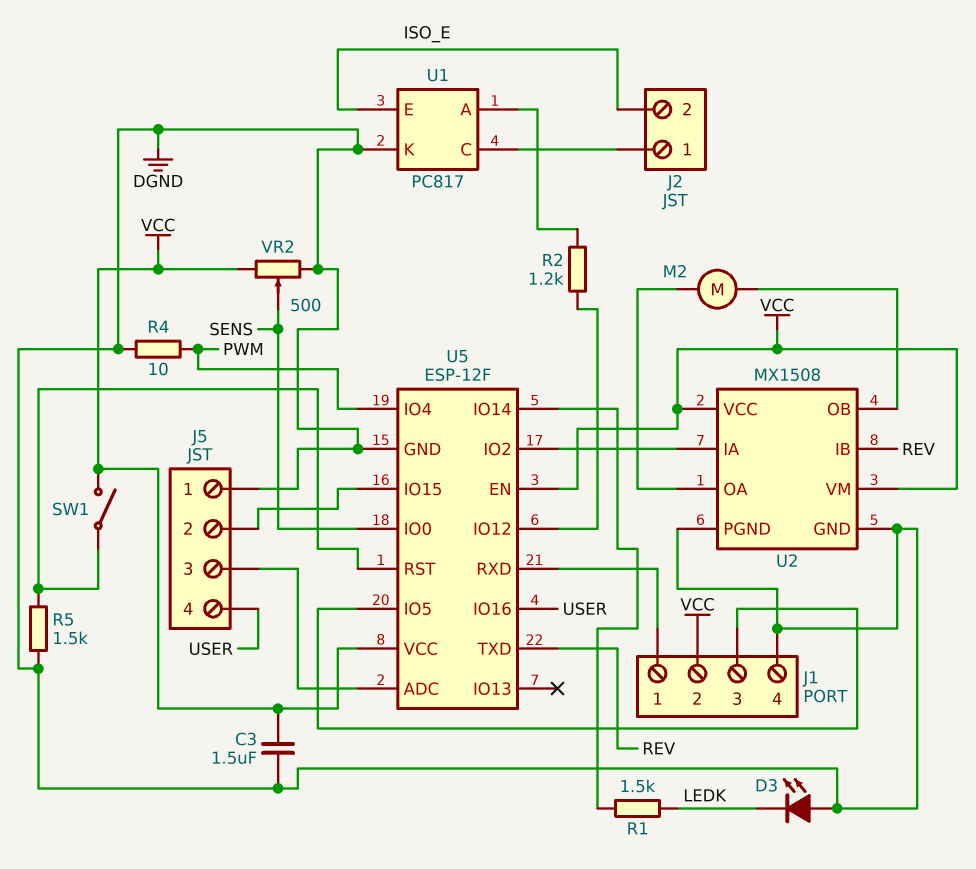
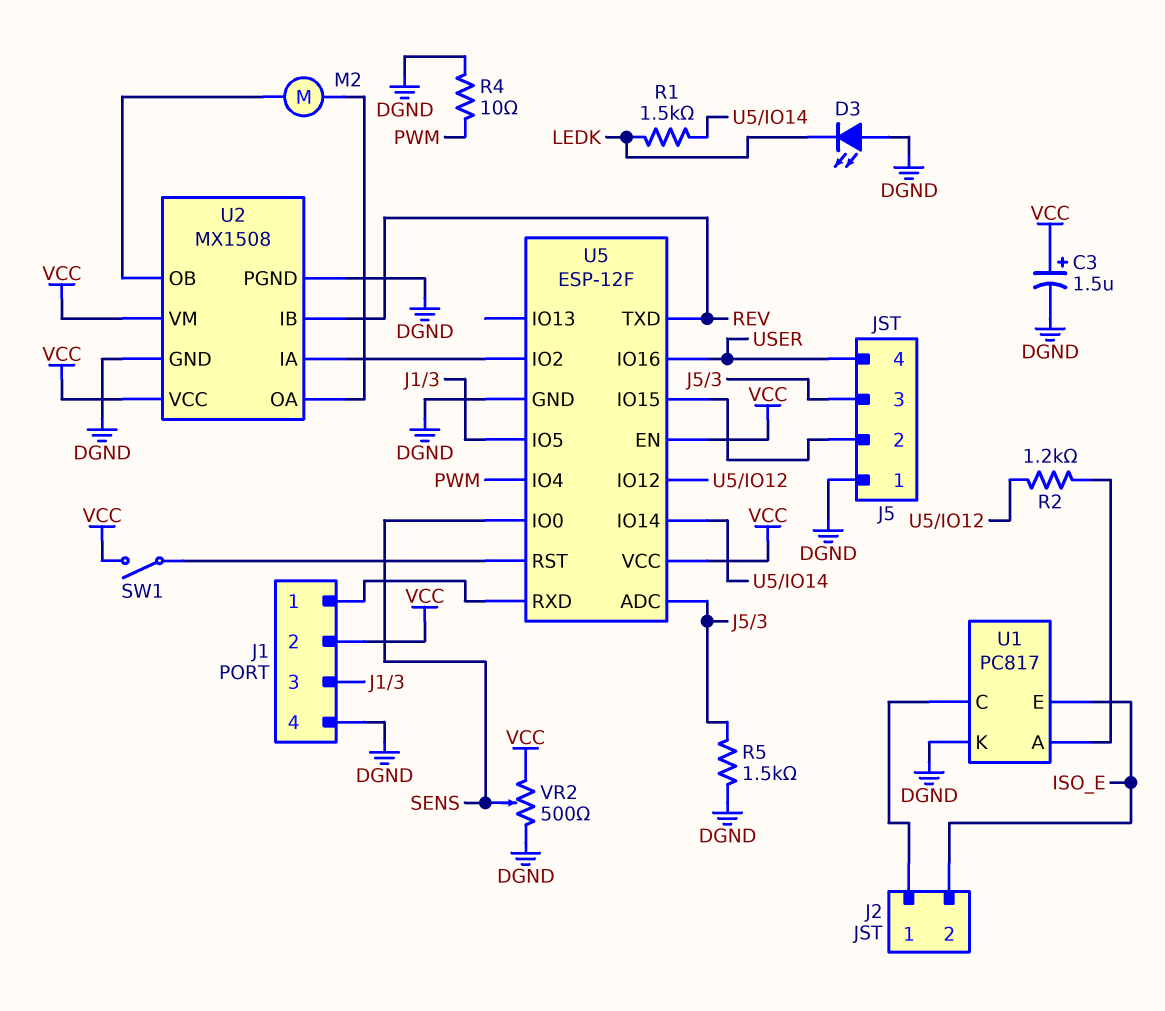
C3: 1.5uF (DGND, VCC) -> 1.5uF (plus VCC, minus DGND)
R5: 1.5k (DGND, U5/RST) -> 1.5k (DGND, J5/3)

